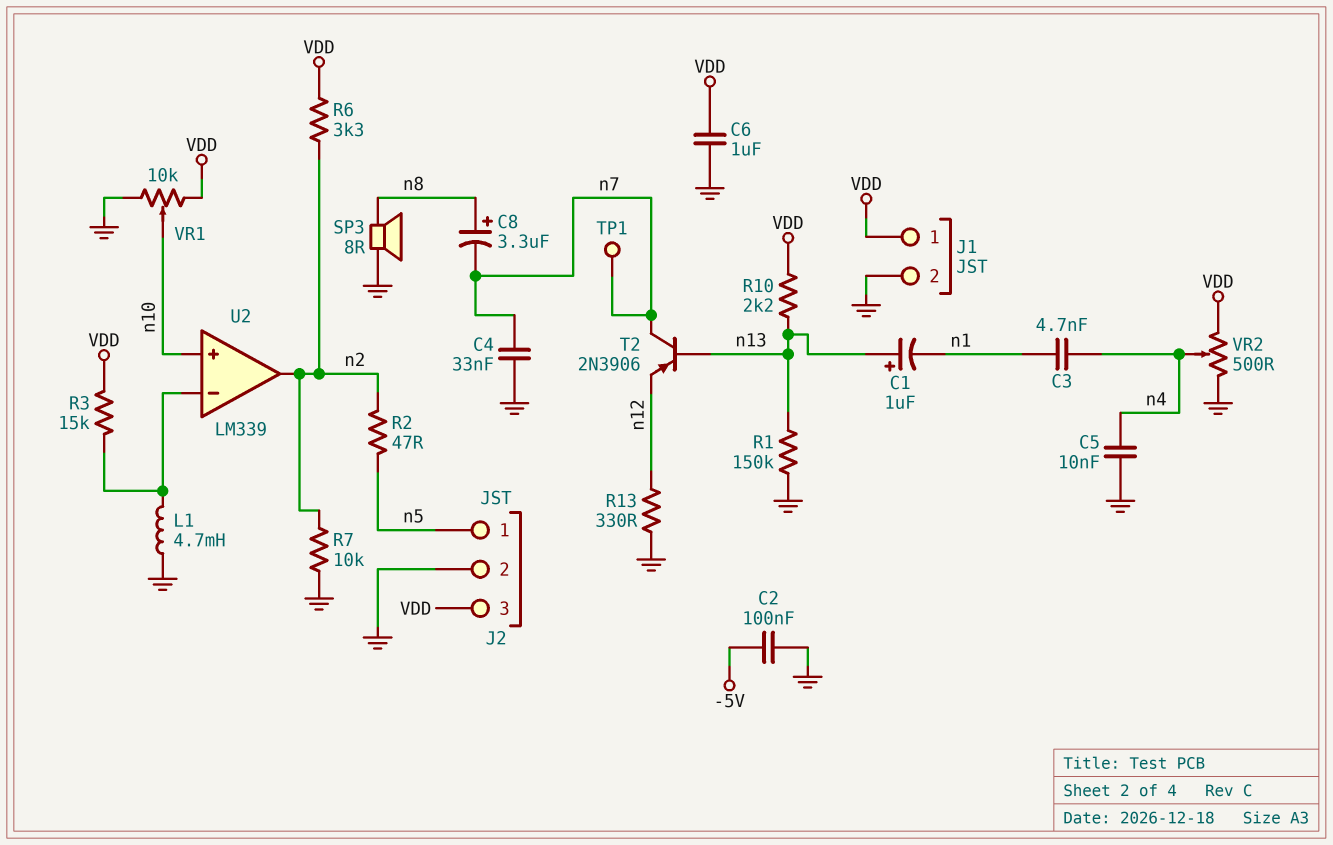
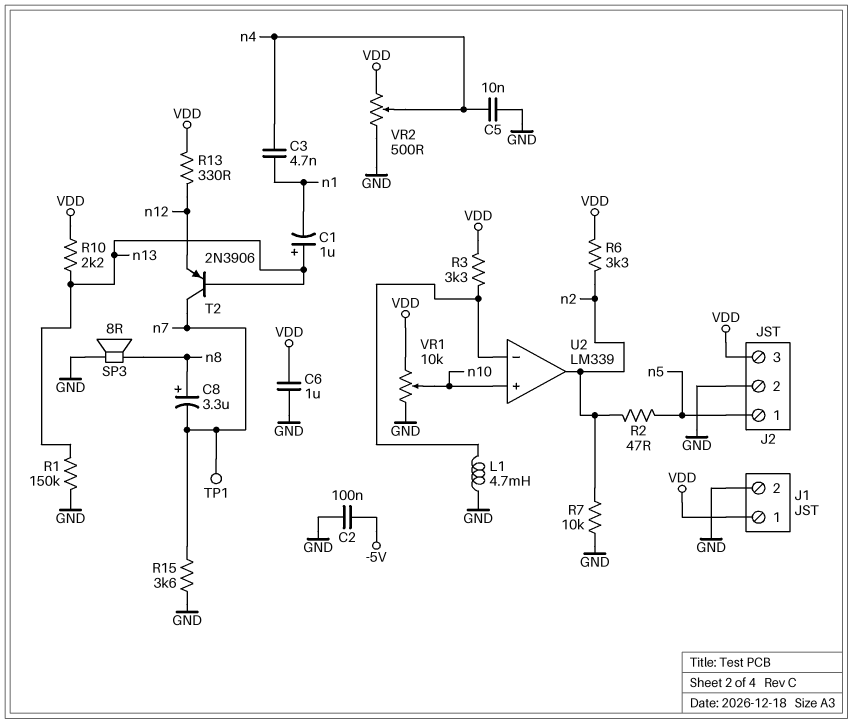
C4: 33nF (GND, n7) -> none
R3: 15k (U2/in-, VDD) -> 3.3k (U2/in-, VDD)
R13: 330 (GND, n12) -> 330 (VDD, n12)
R15: none -> 3.6k (GND, n7)

